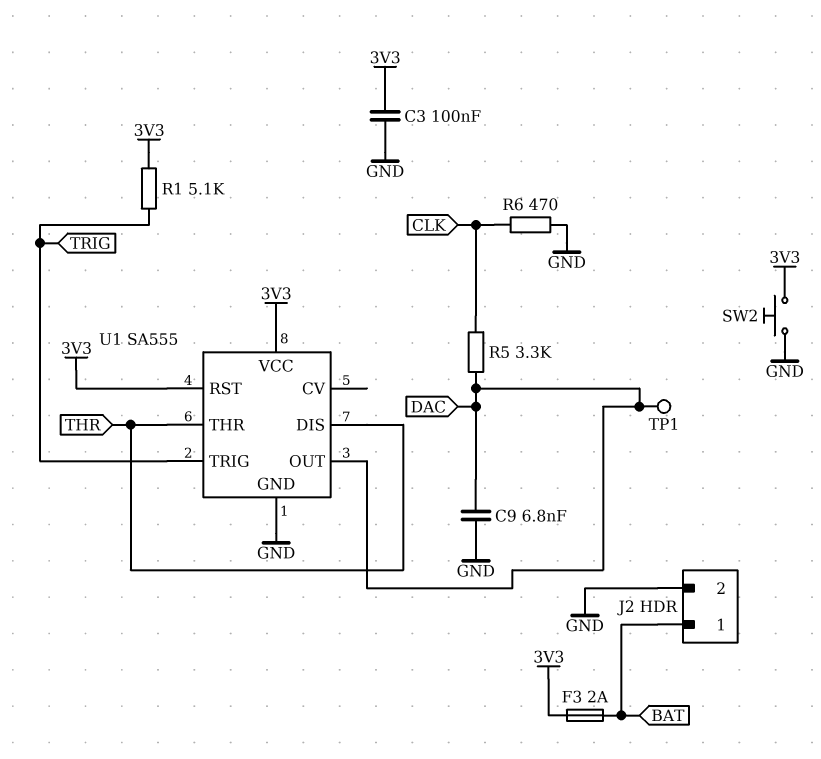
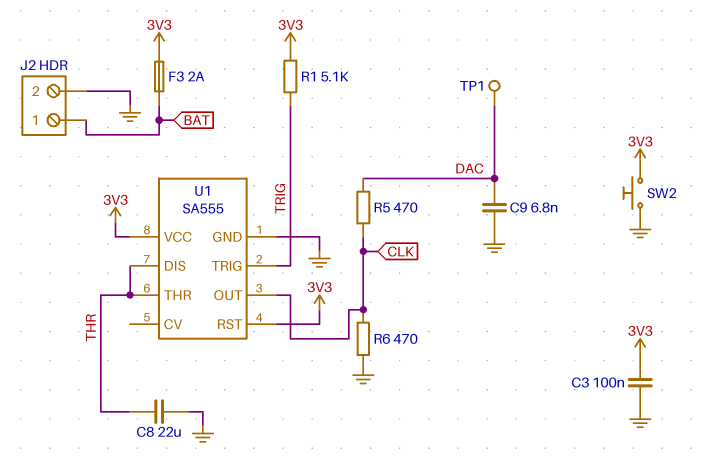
C8: none -> 22uF (GND, THR)
R5: 3.3k (CLK, DAC) -> 470 (CLK, DAC)
U1 pin OUT: DAC -> CLK

